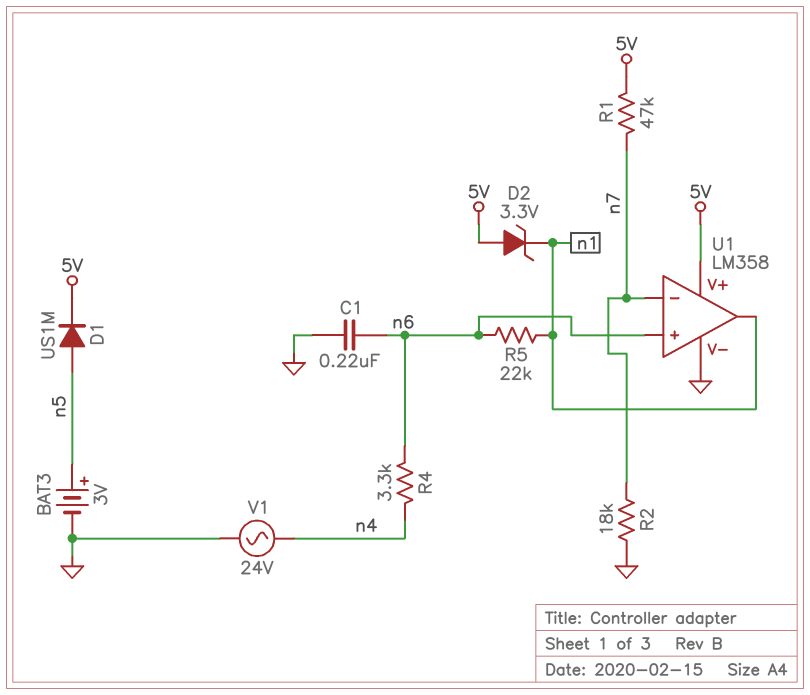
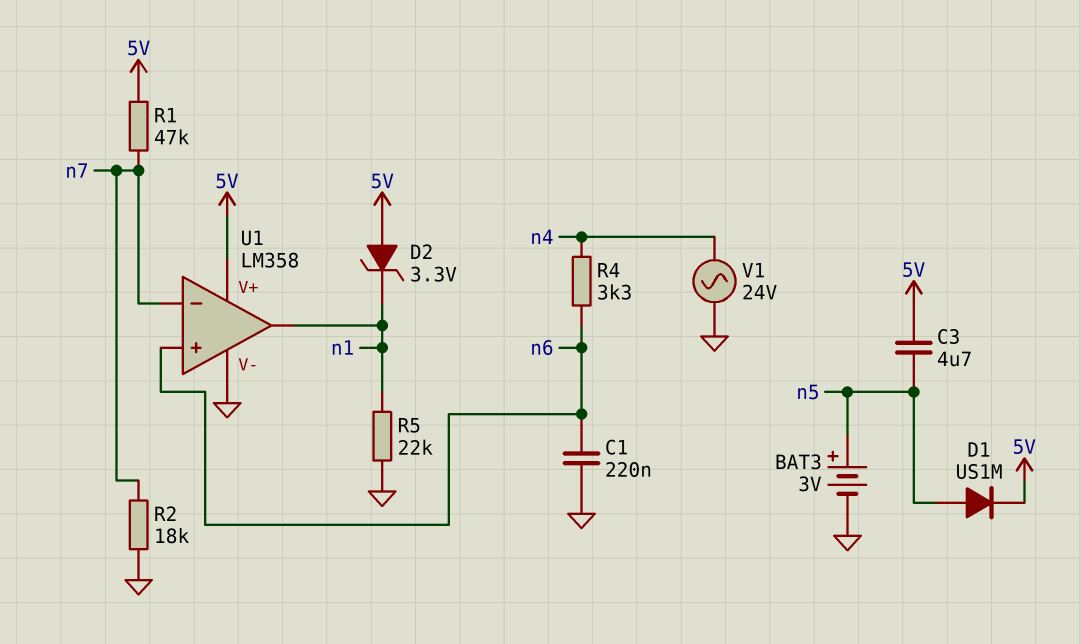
C3: none -> 4.7uF (5V, n5)
R5: 22k (n1, n6) -> 22k (GND, n1)

